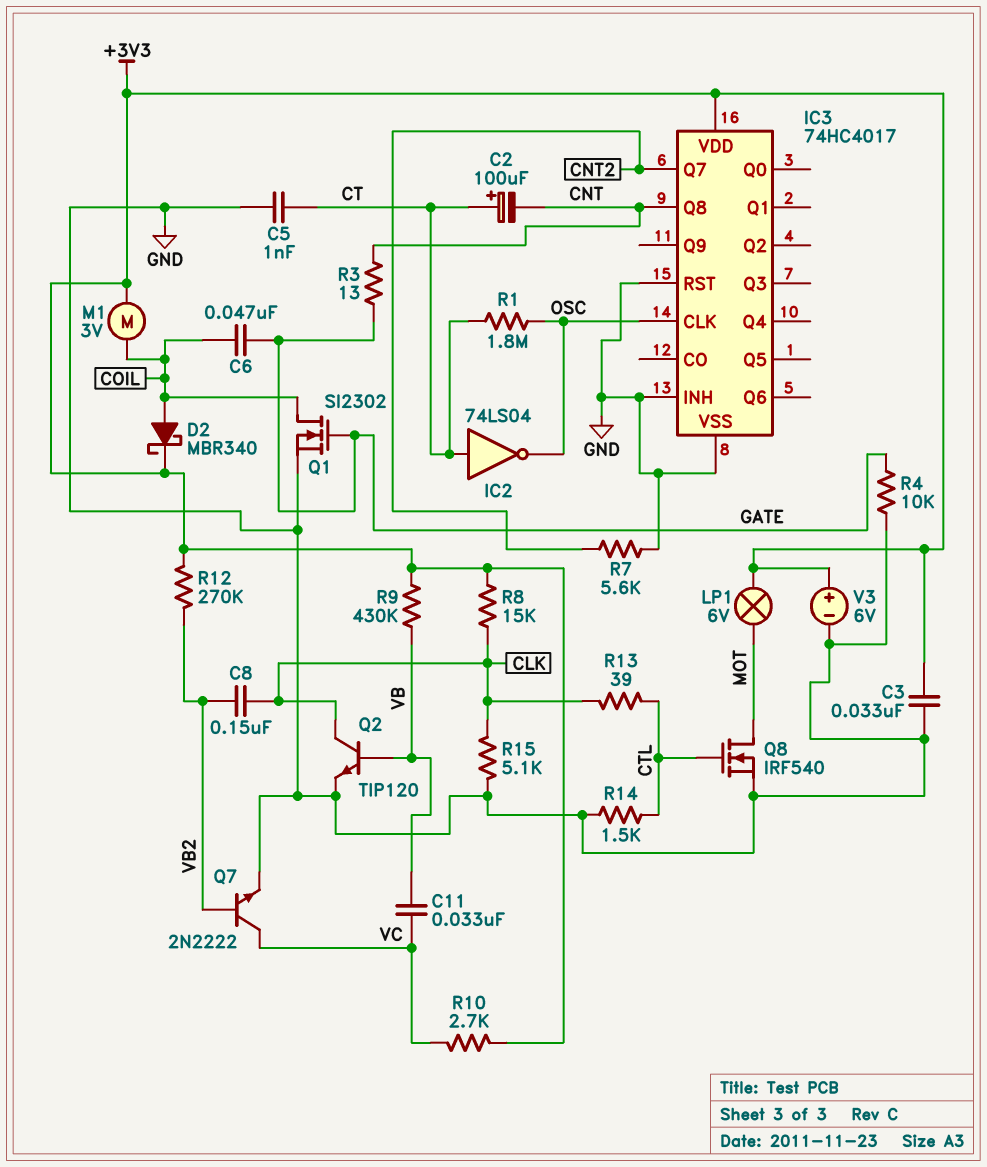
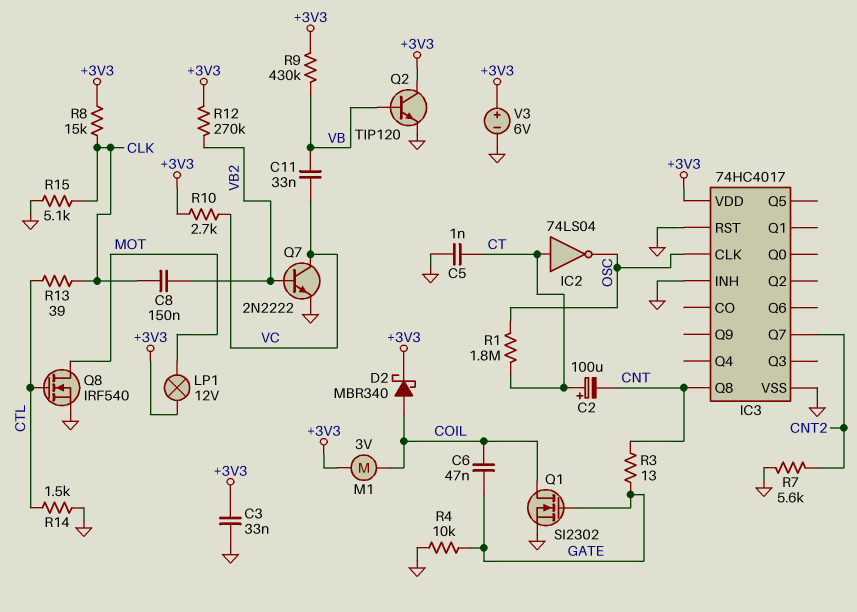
LP1: lamp 6V (+3V3, MOT) -> lamp 12V (+3V3, MOT)
Q2: NPN TIP120 (B VB, C CLK, E GND) -> NPN TIP120 (B VB, C +3V3, E GND)

